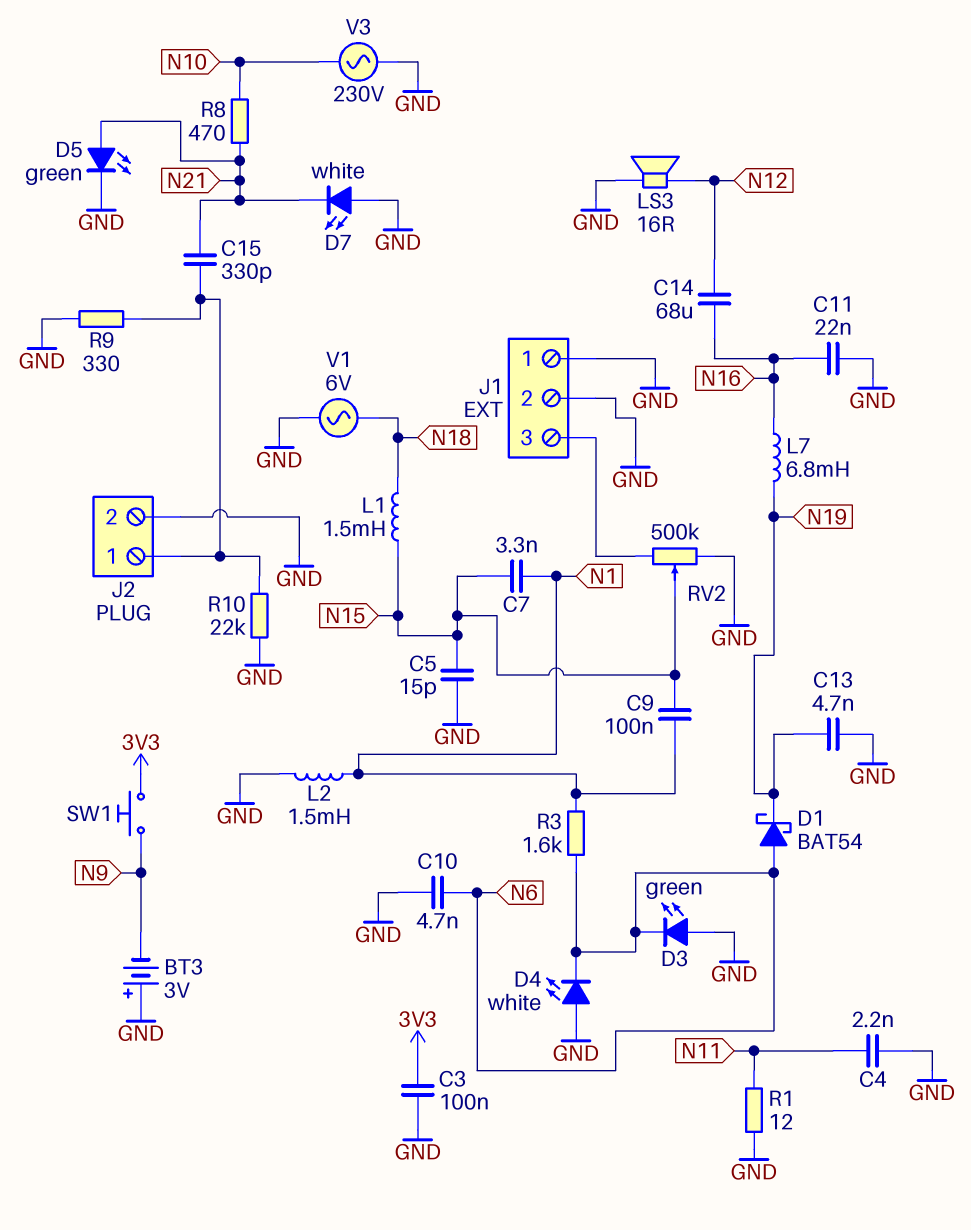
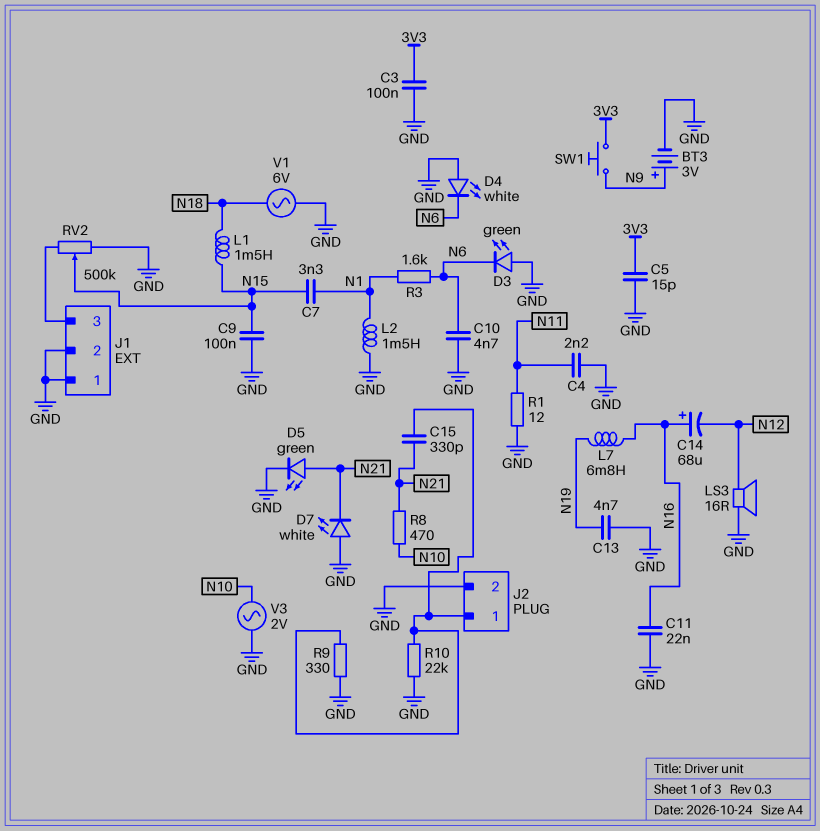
BT3: 3V (plus GND, minus N9) -> 3V (plus N9, minus GND)
C5: 15pF (GND, N15) -> 15pF (3V3, GND)
C9: 100nF (N1, N15) -> 100nF (GND, N15)
C14: 68uF (N12, N16) -> 68uF (plus N16, minus N12)
D1: schottky BAT54 (A N6, K N19) -> none
V3: AC 230V (GND, N10) -> AC 2V (GND, N10)

